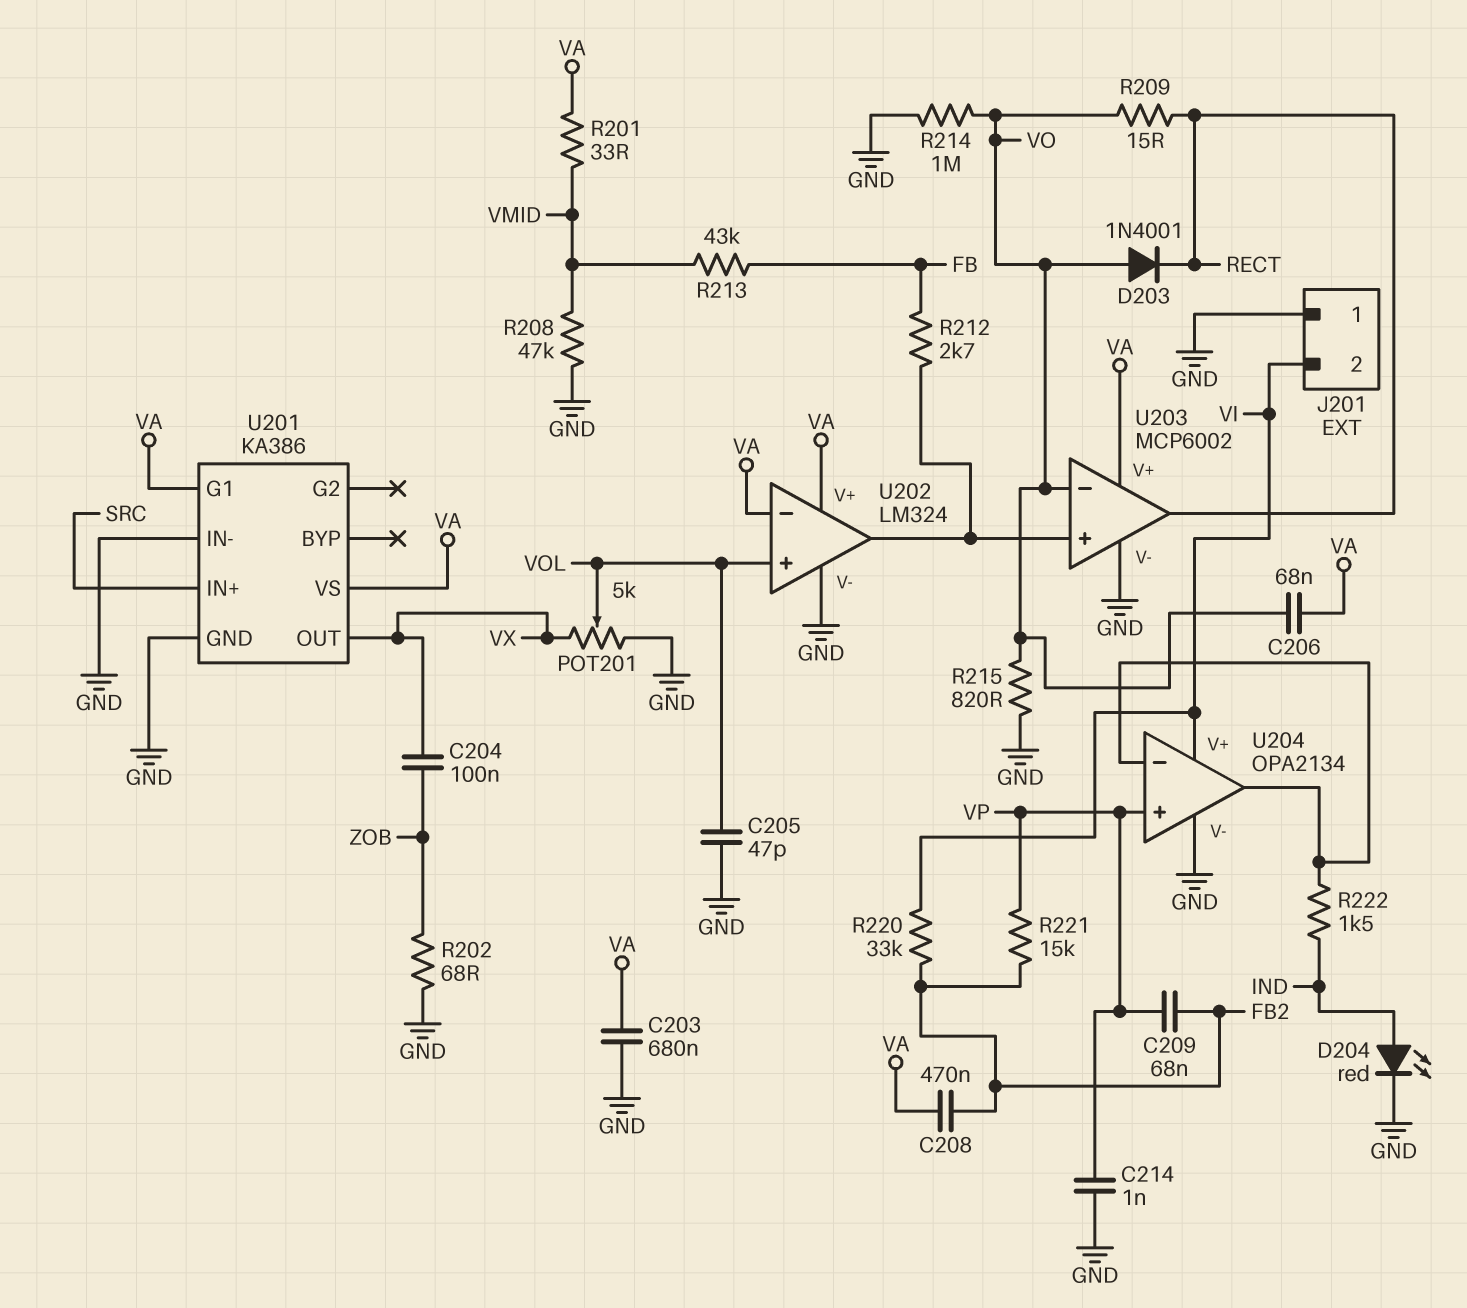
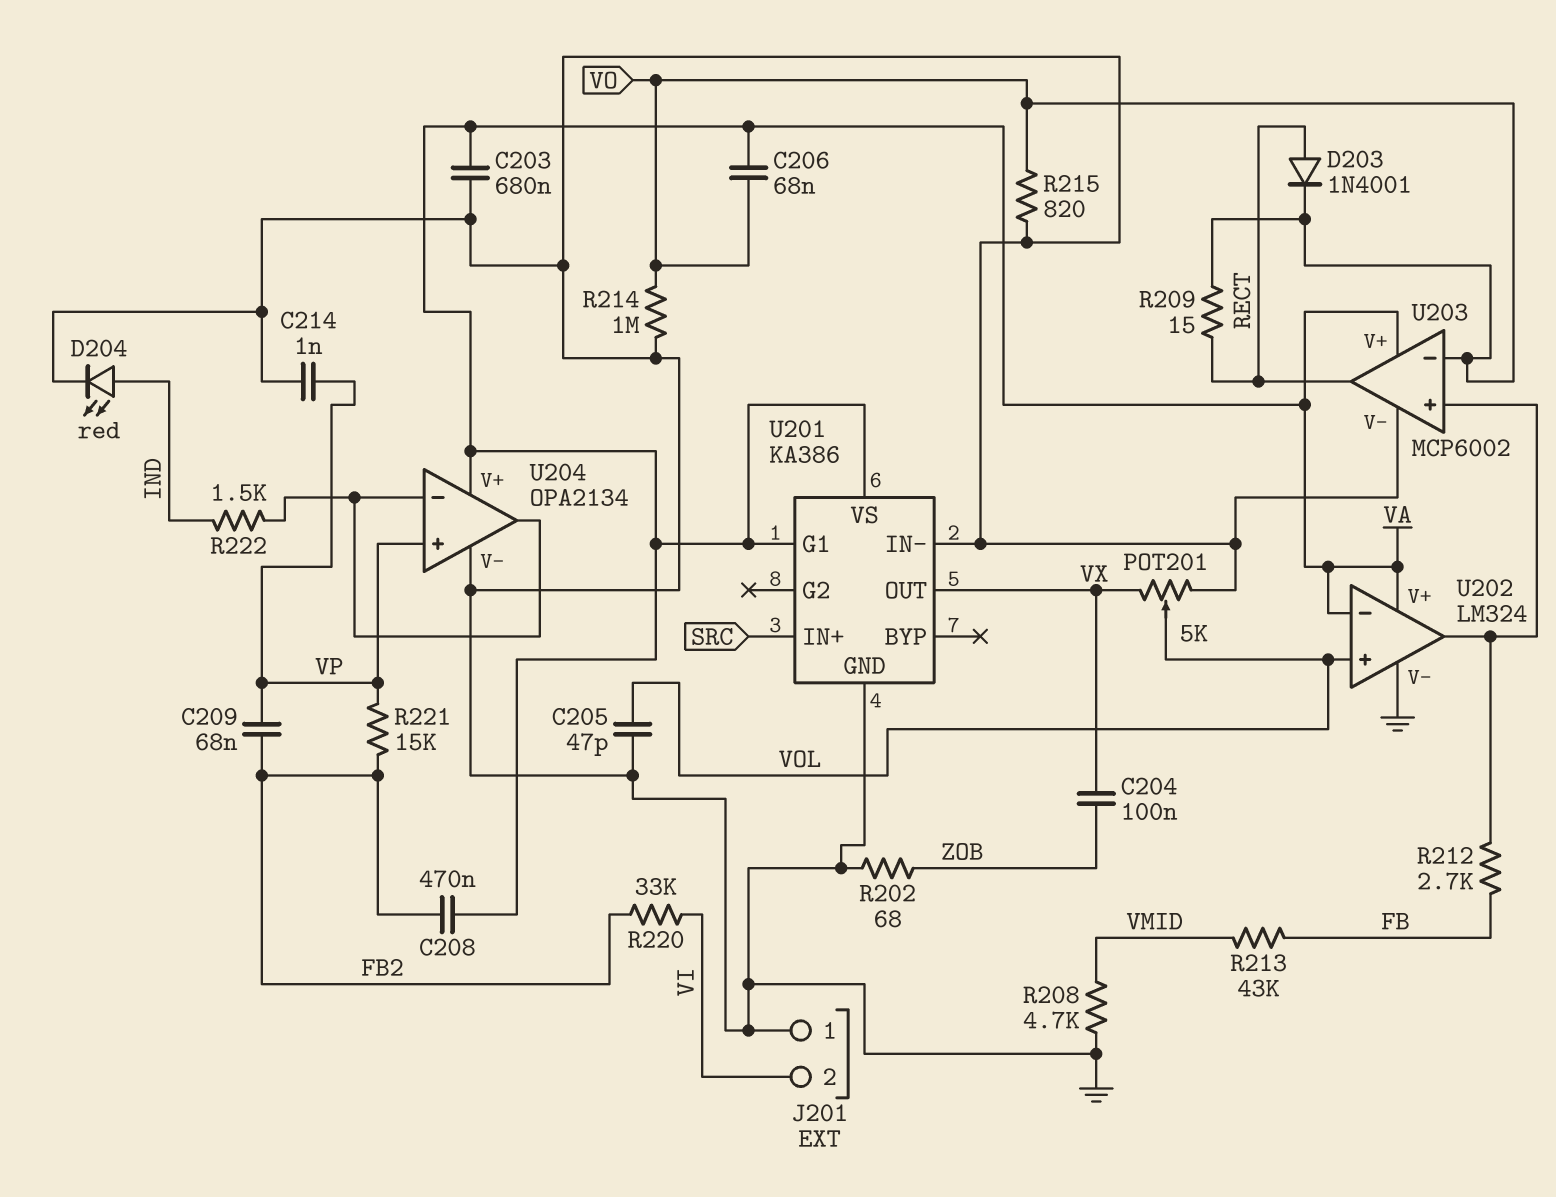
D203: diode 1N4001 (A VO, K RECT) -> diode 1N4001 (A RECT, K VO)
R201: 33 (VA, VMID) -> none
R208: 47k (GND, VMID) -> 4.7k (GND, VMID)
U204 pin V+: VI -> VA

